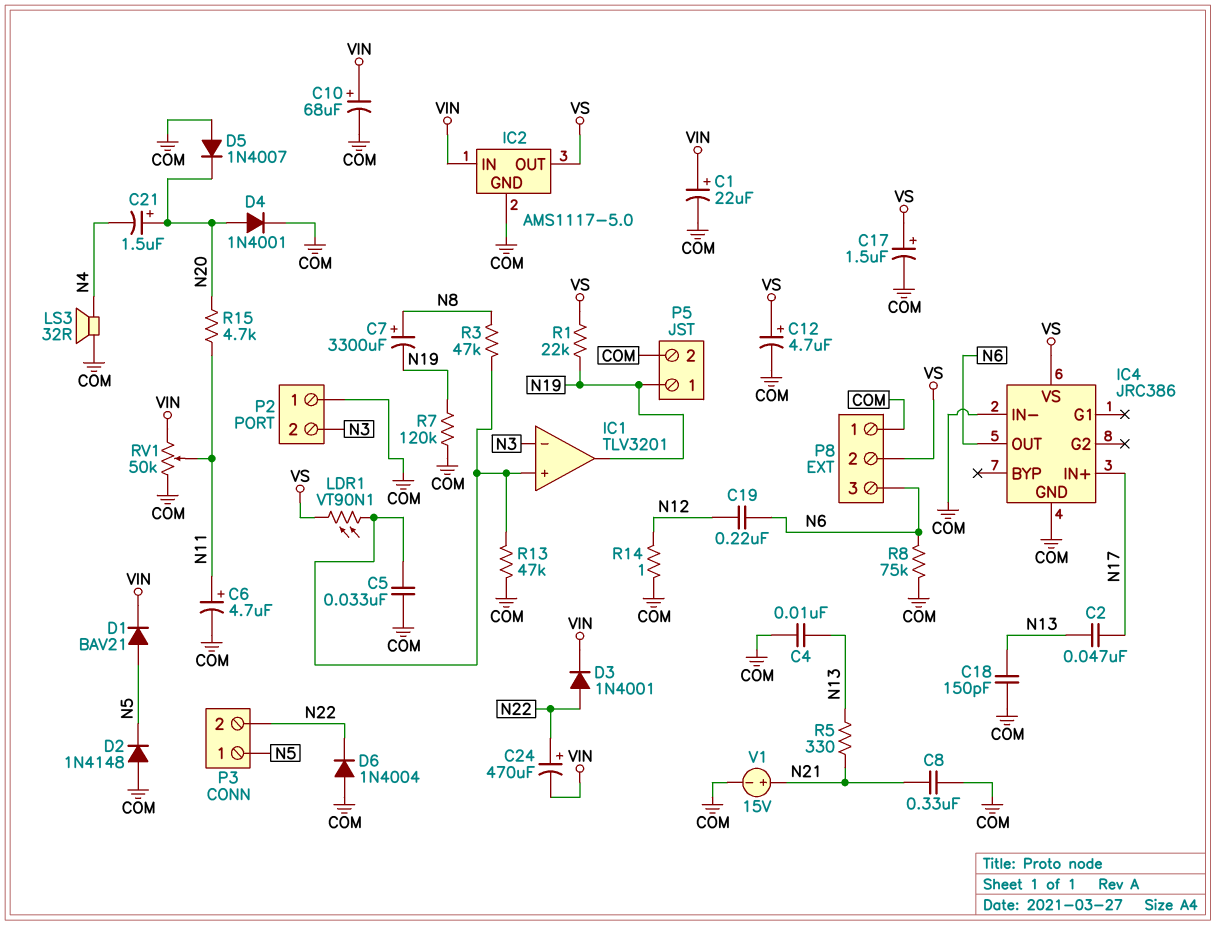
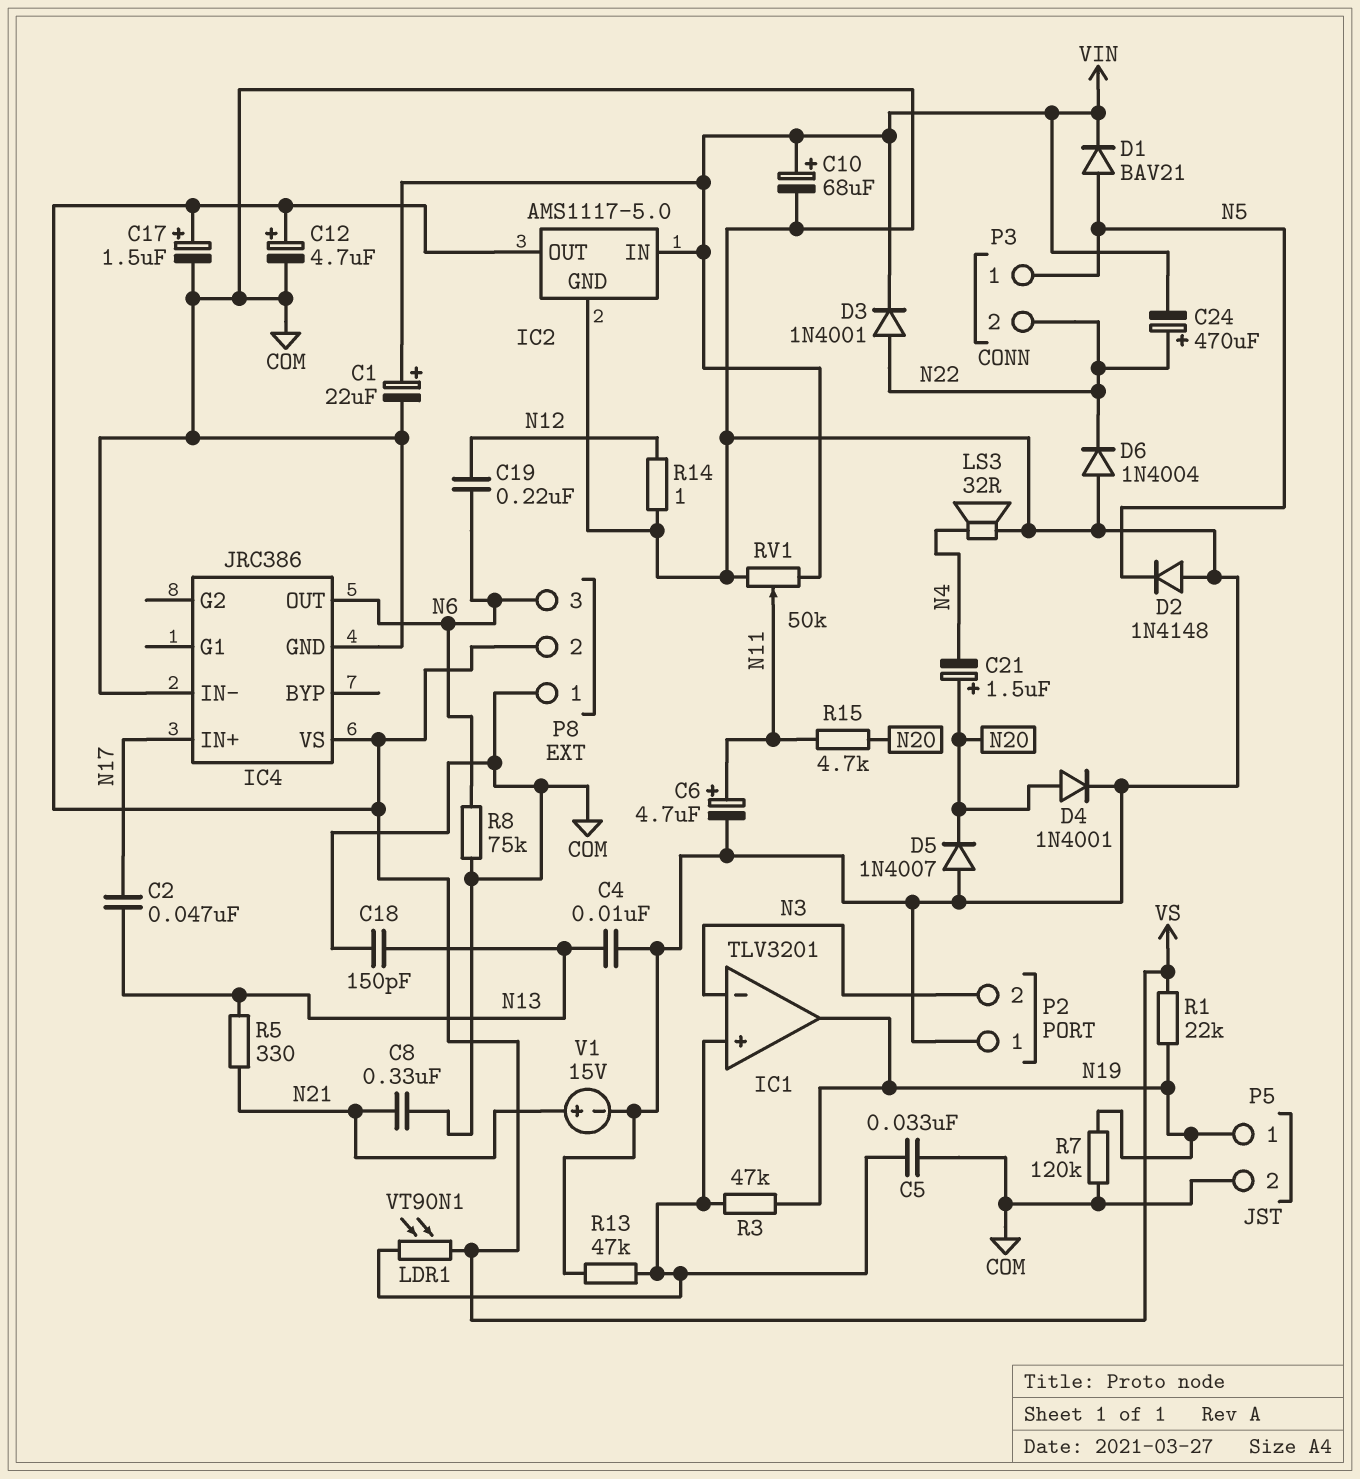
C7: 3300uF (plus N8, minus N19) -> none
R3: 47k (IC1/in+, N8) -> 47k (IC1/in+, N19)

